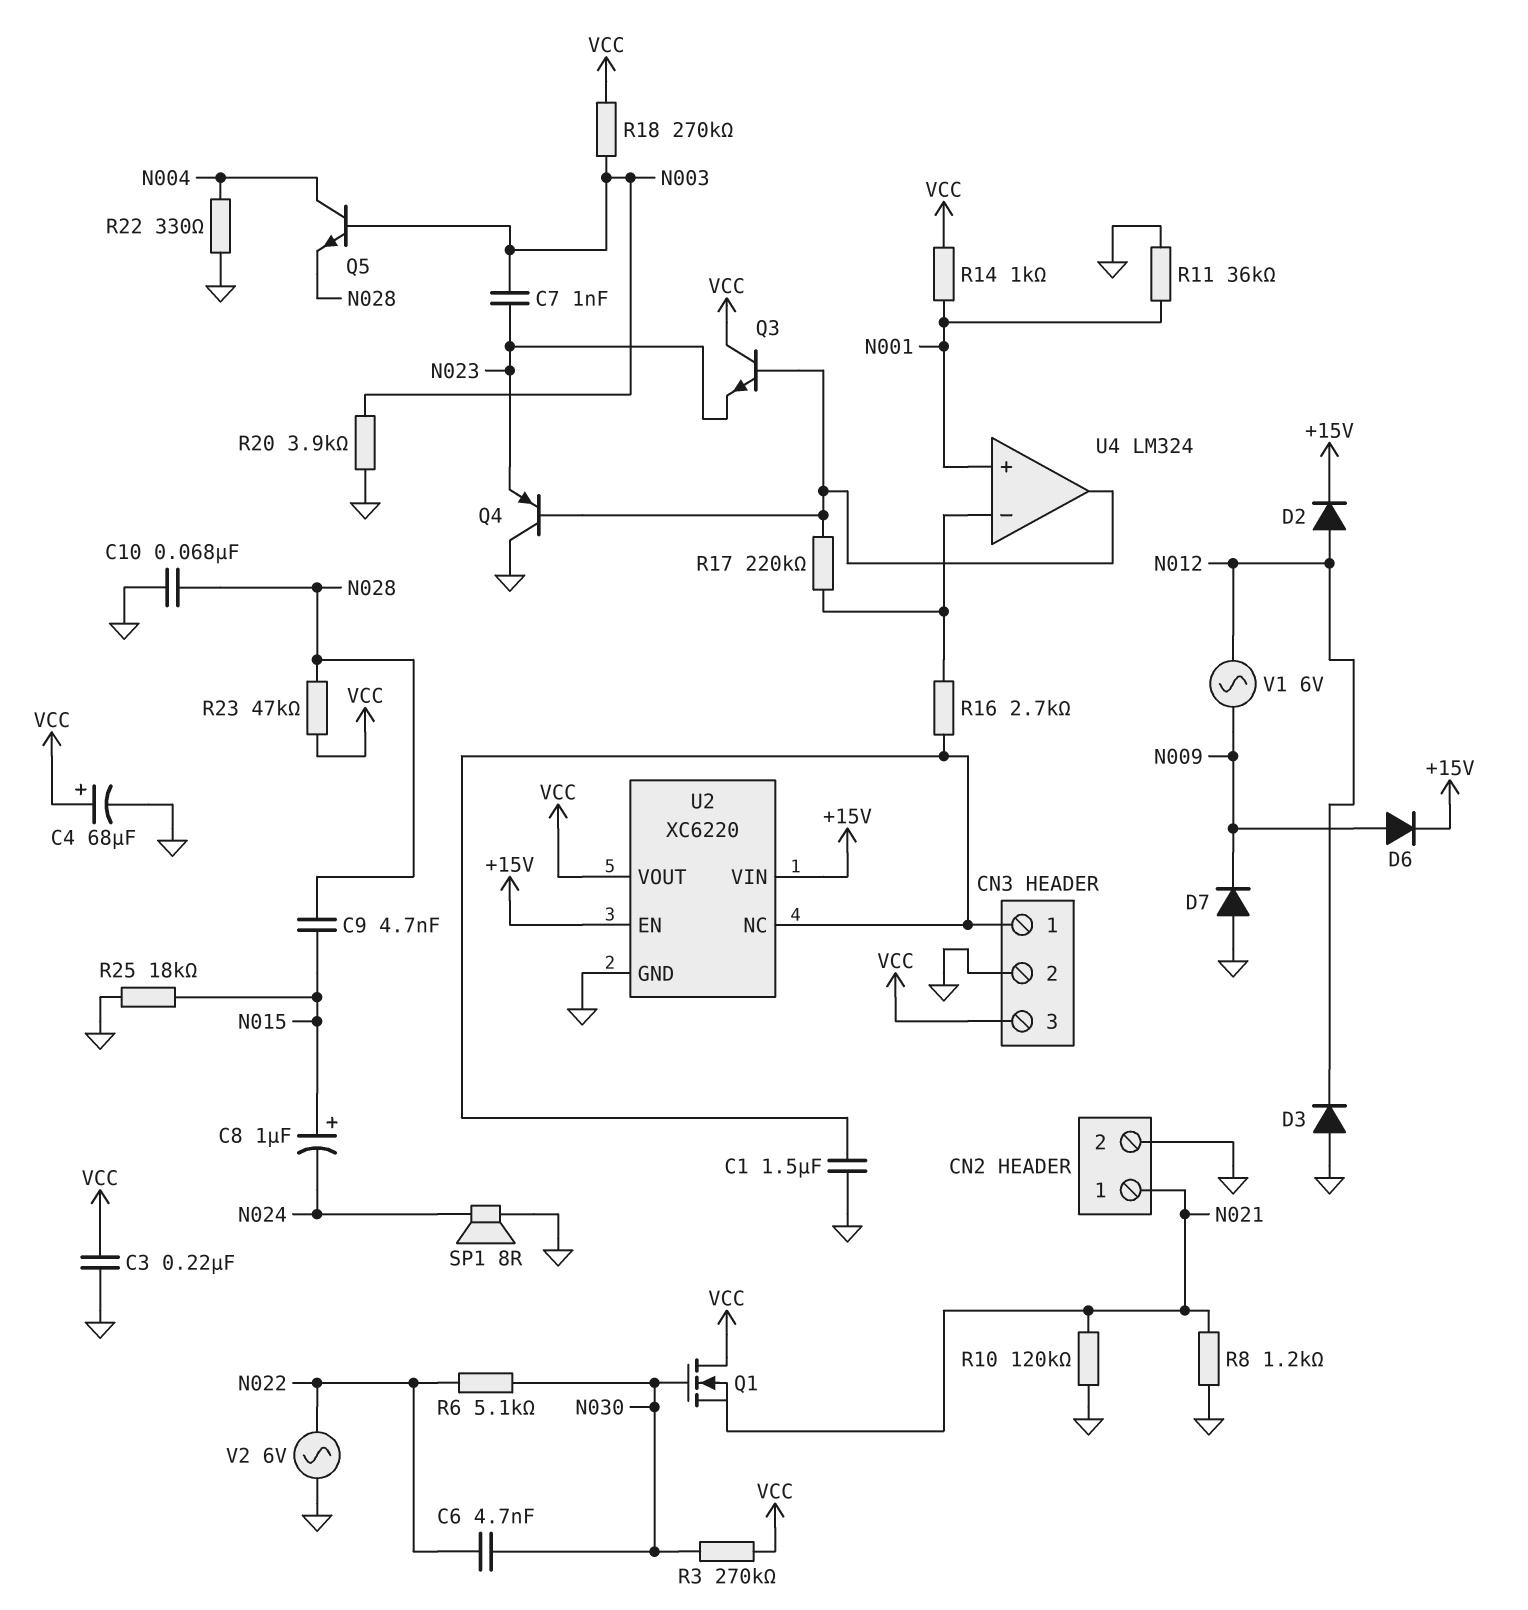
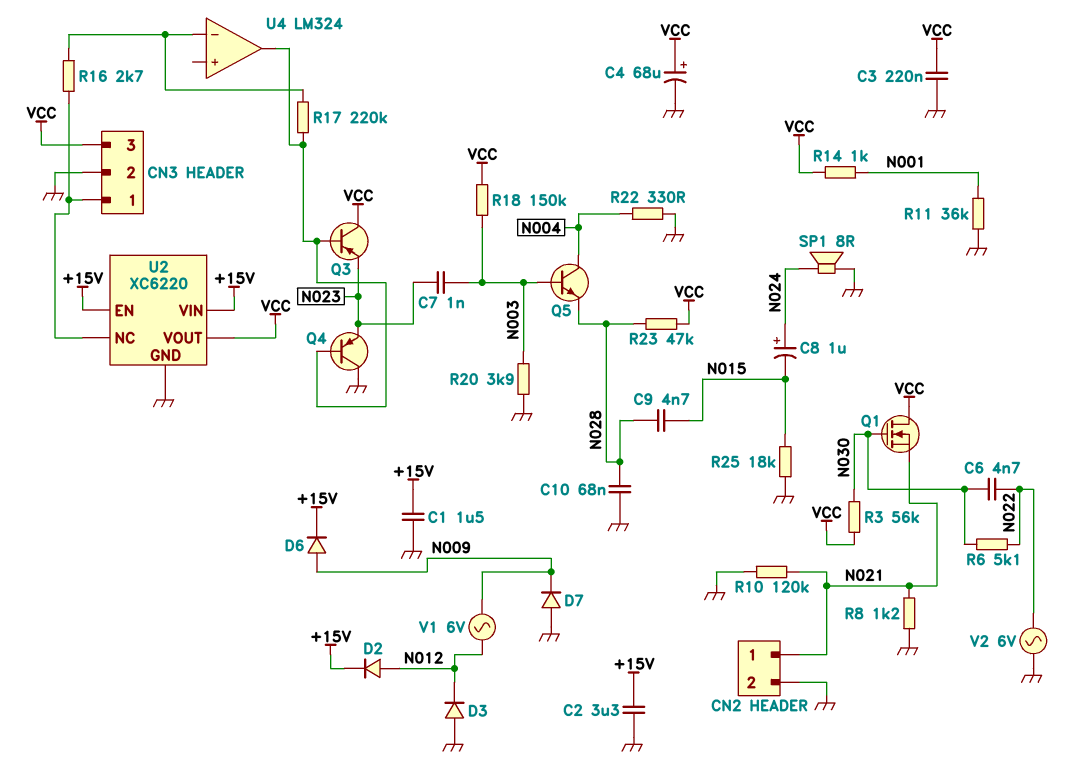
C1: 1.5uF (CN3/1, GND) -> 1.5uF (+15V, GND)
C2: none -> 3.3uF (+15V, GND)
C8: 1uF (plus N015, minus N024) -> 1uF (plus N024, minus N015)
Q3: NPN (B U4/out, C VCC, E N023) -> PNP (B U4/out, C VCC, E N023)
R3: 270k (N030, VCC) -> 56k (N030, VCC)
R18: 270k (N003, VCC) -> 150k (N003, VCC)
U4 pin in+: N001 -> none

